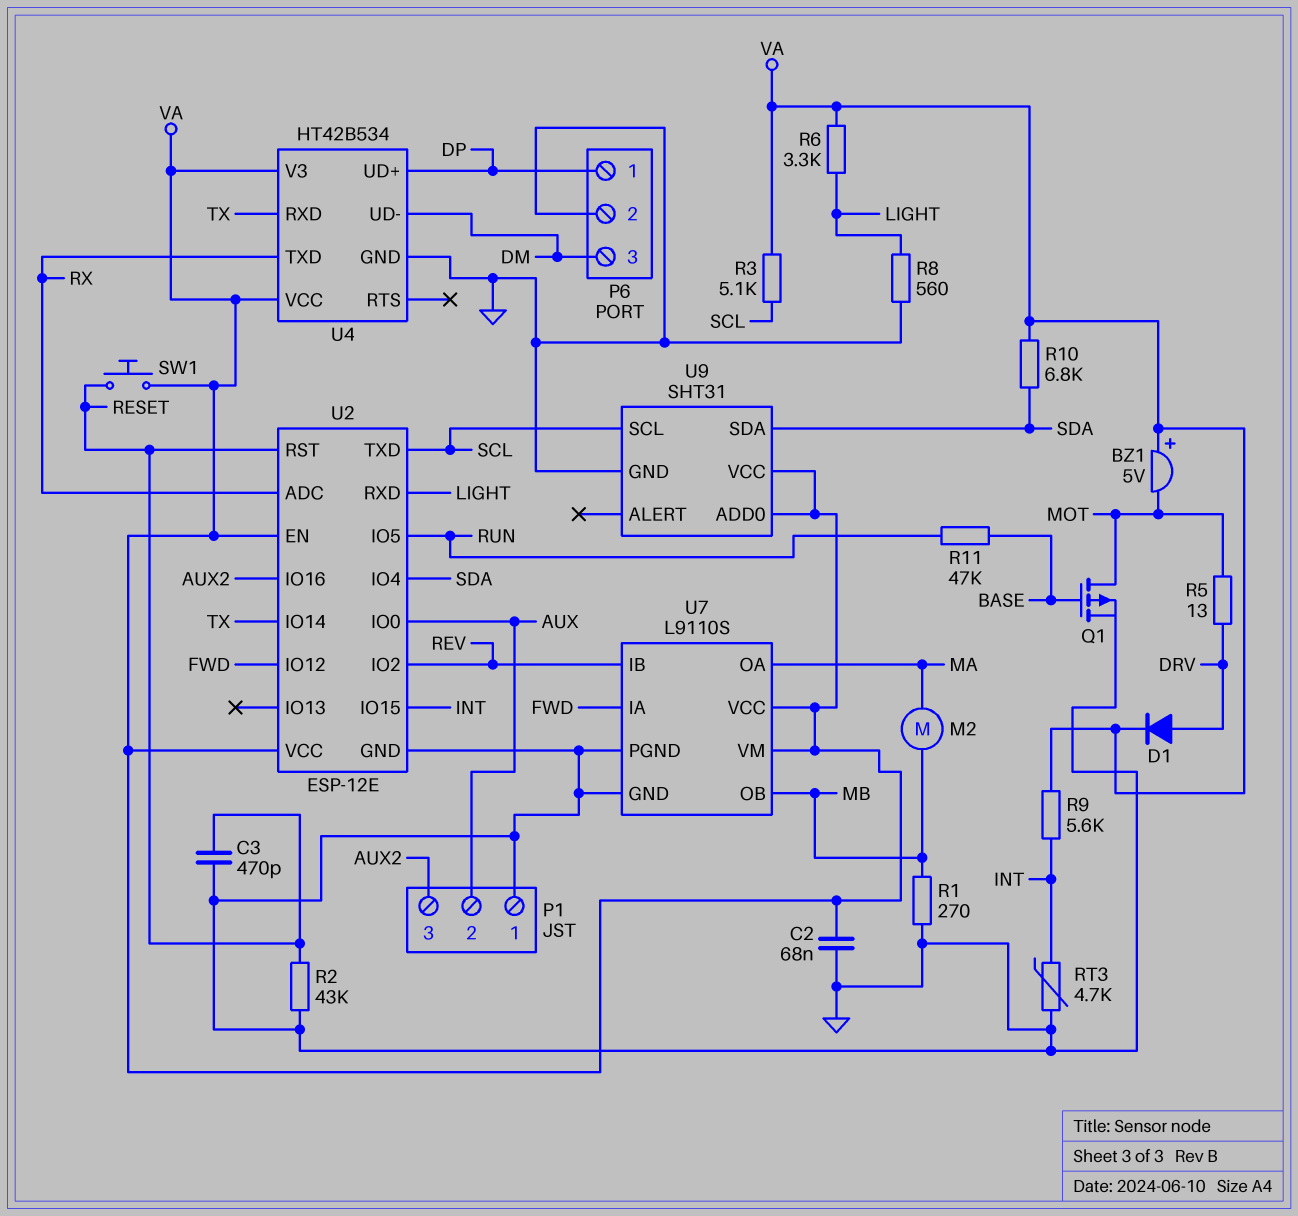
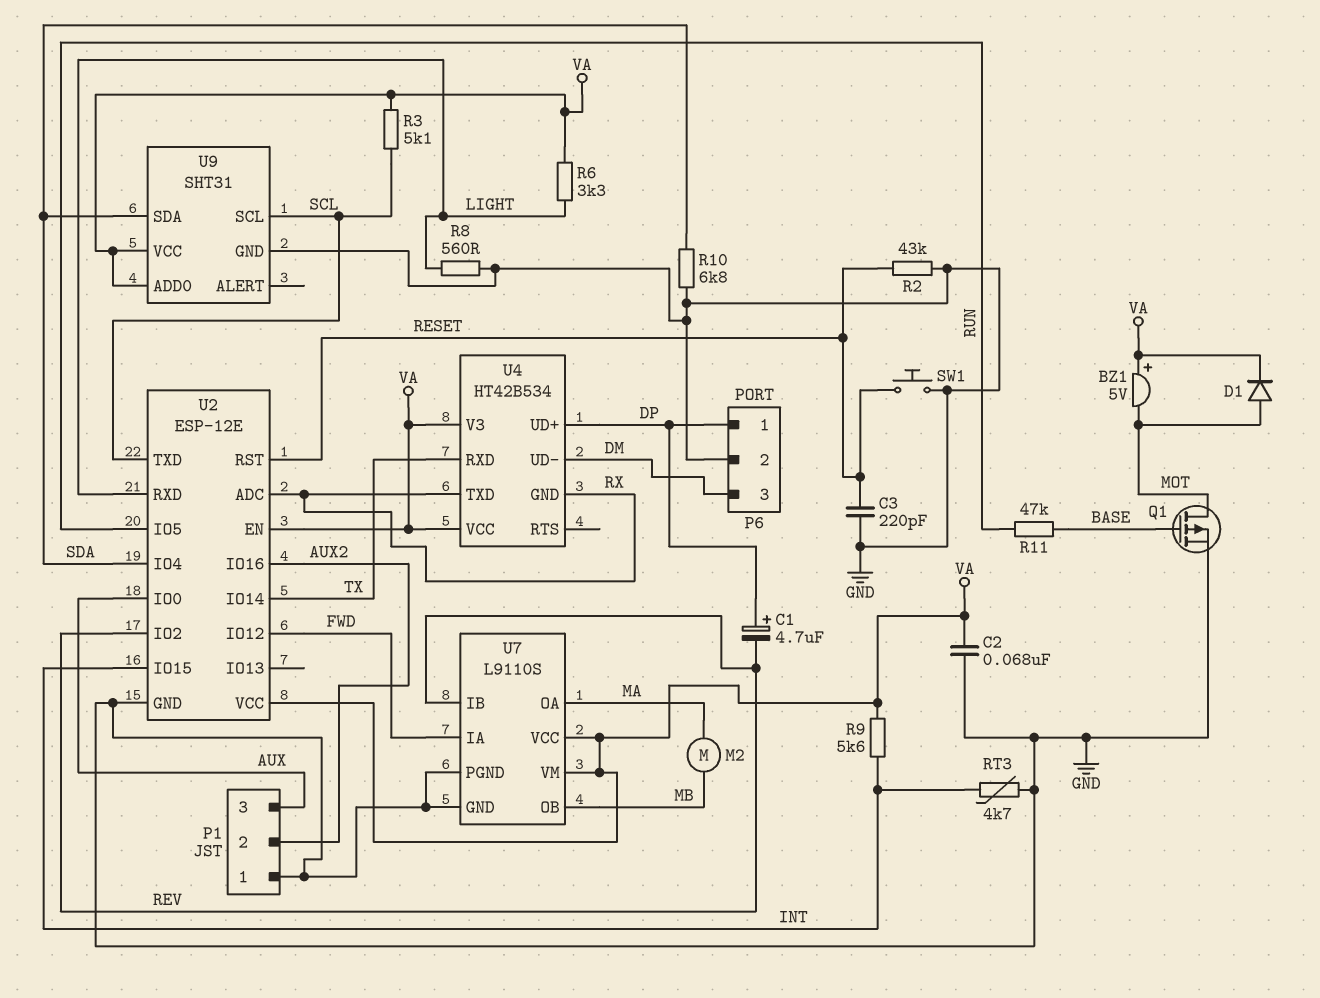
C1: none -> 4.7uF (plus DP, minus REV)
C3: 470pF (GND, RESET) -> 220pF (GND, RESET)
D1: diode (A DRV, K VA) -> diode (A MOT, K VA)
P1 pin 2: AUX -> AUX2
P1 pin 3: AUX2 -> AUX
R1: 270 (GND, MB) -> none
R5: 13 (DRV, MOT) -> none
R10: 6.8k (SDA, VA) -> 6.8k (GND, SDA)
SW1: button (RESET, VA) -> button (GND, RESET)
U4 pin GND: GND -> RX

